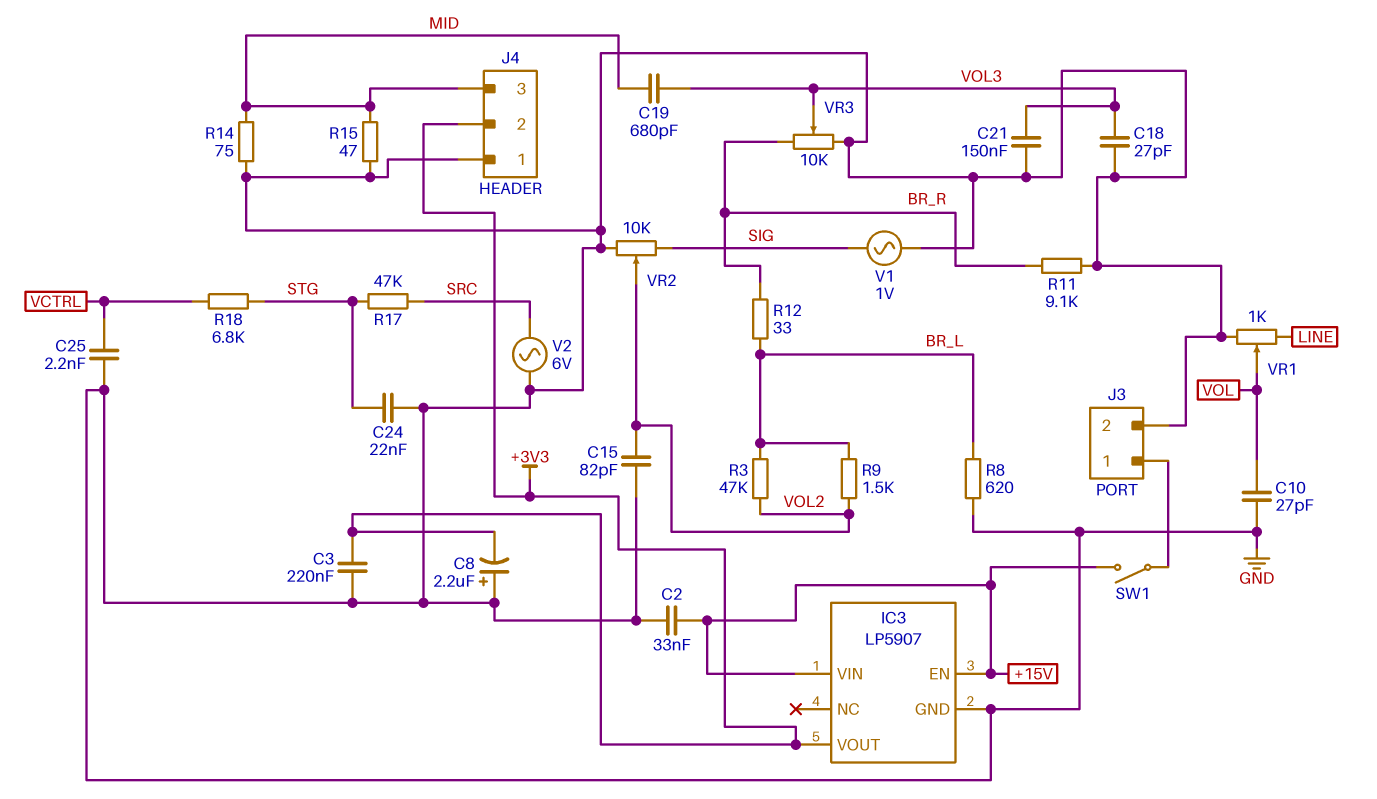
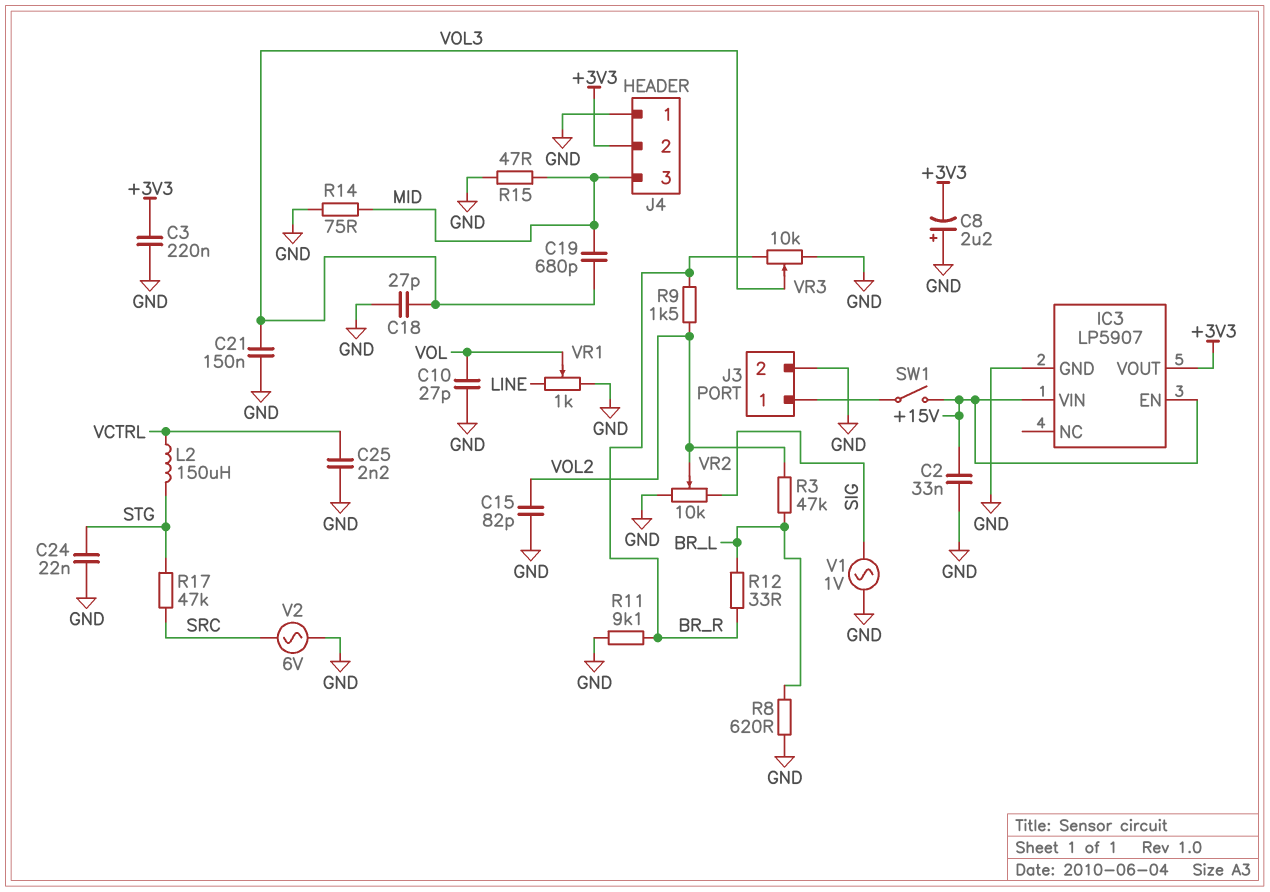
L2: none -> 150uH (STG, VCTRL)
R9: 1.5k (BR_L, VOL2) -> 1.5k (BR_R, VOL2)
R18: 6.8k (STG, VCTRL) -> none

